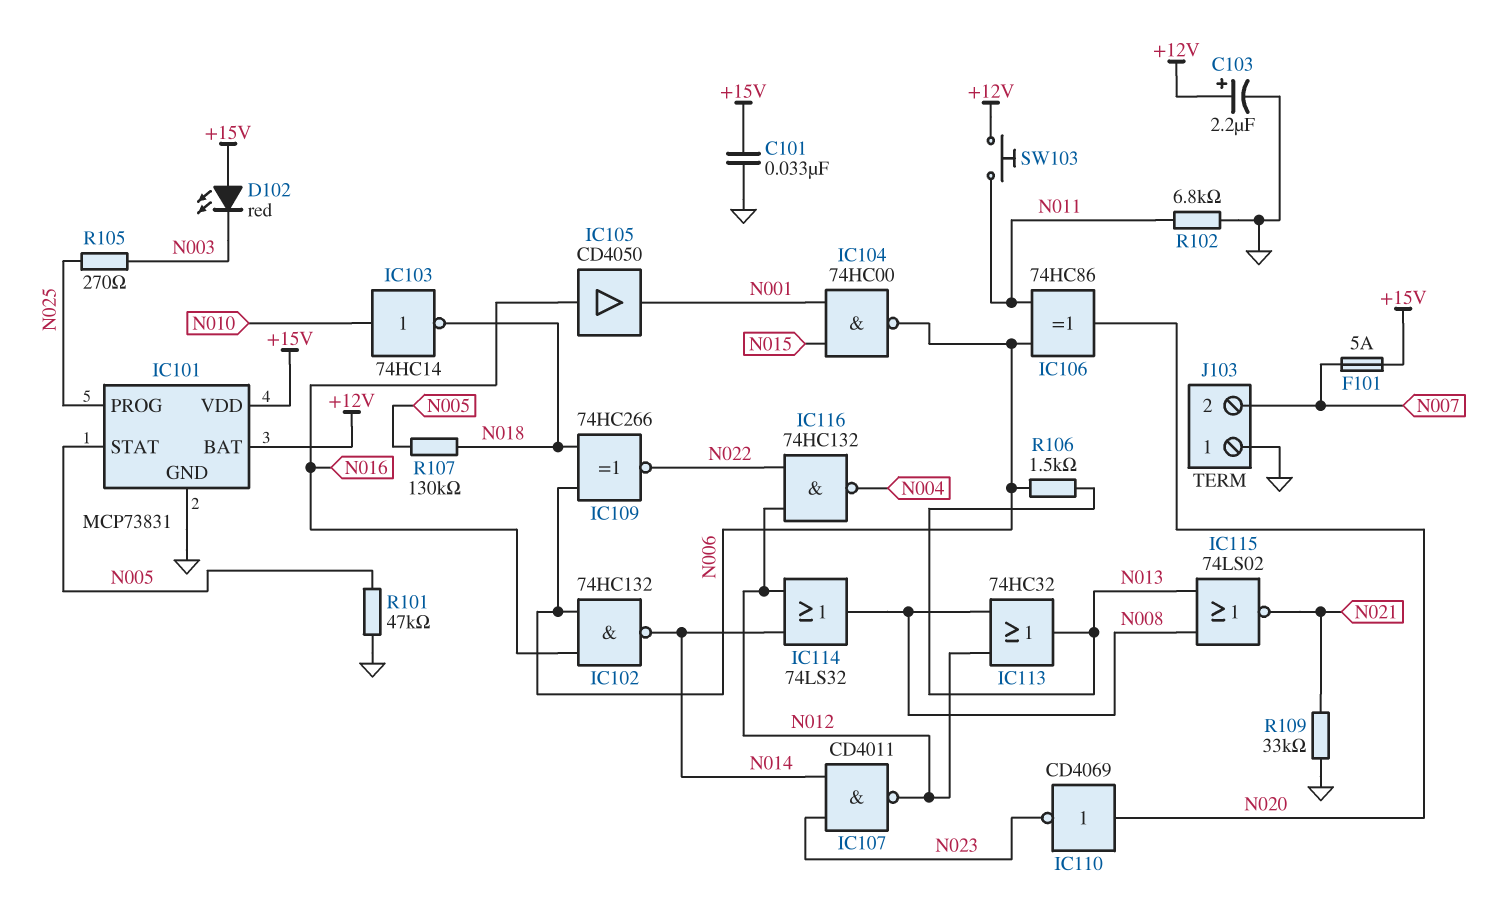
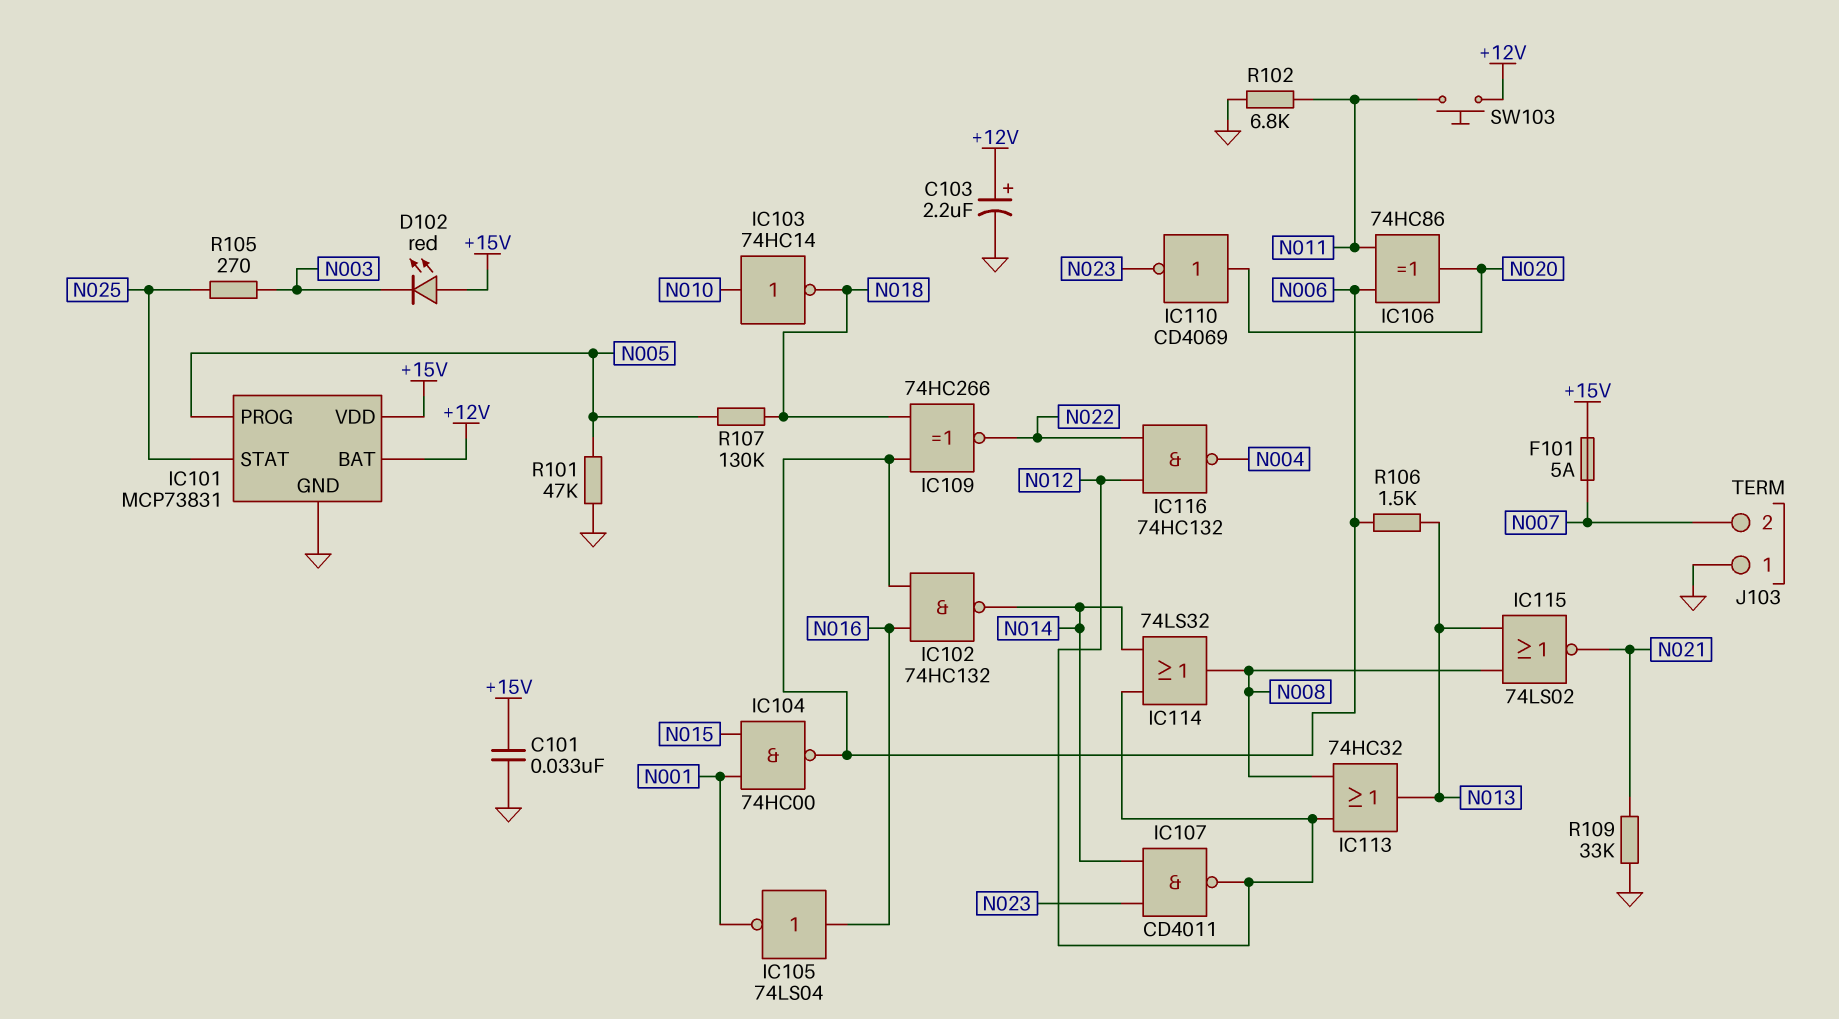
IC101 pin PROG: N025 -> N005
IC101 pin STAT: N005 -> N025
IC105: buffer CD4050 (in N016, out N001) -> NOT 74LS04 (in N016, out N001)

